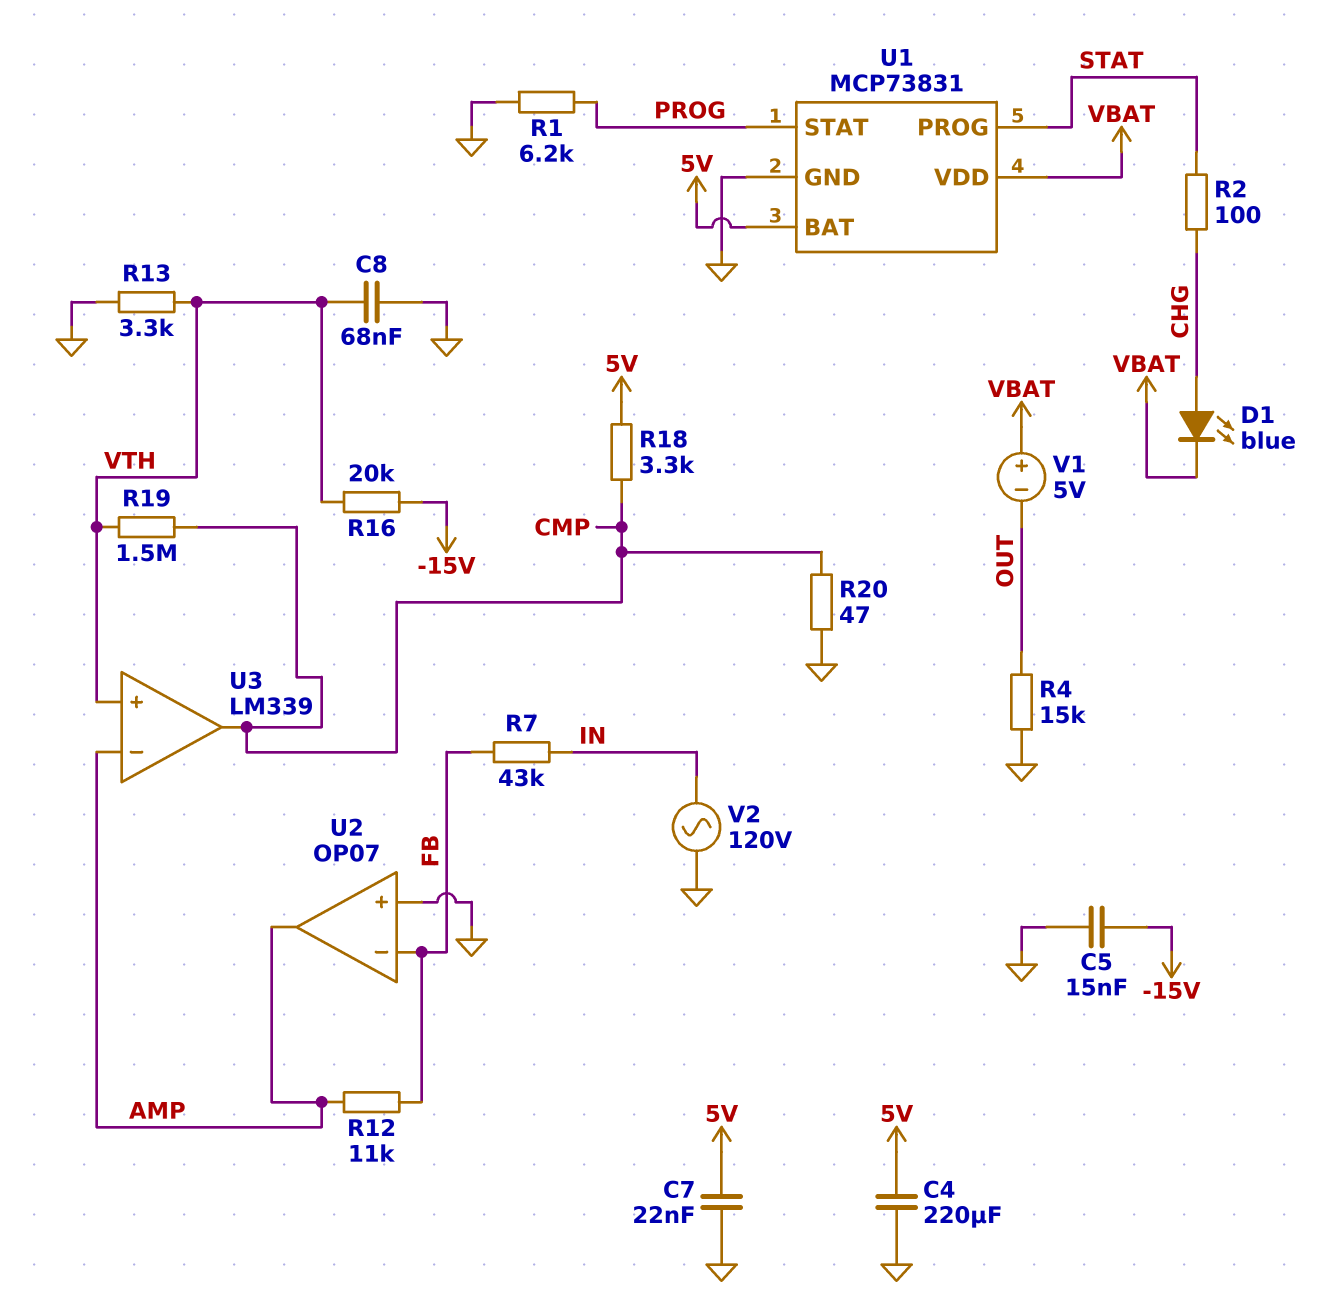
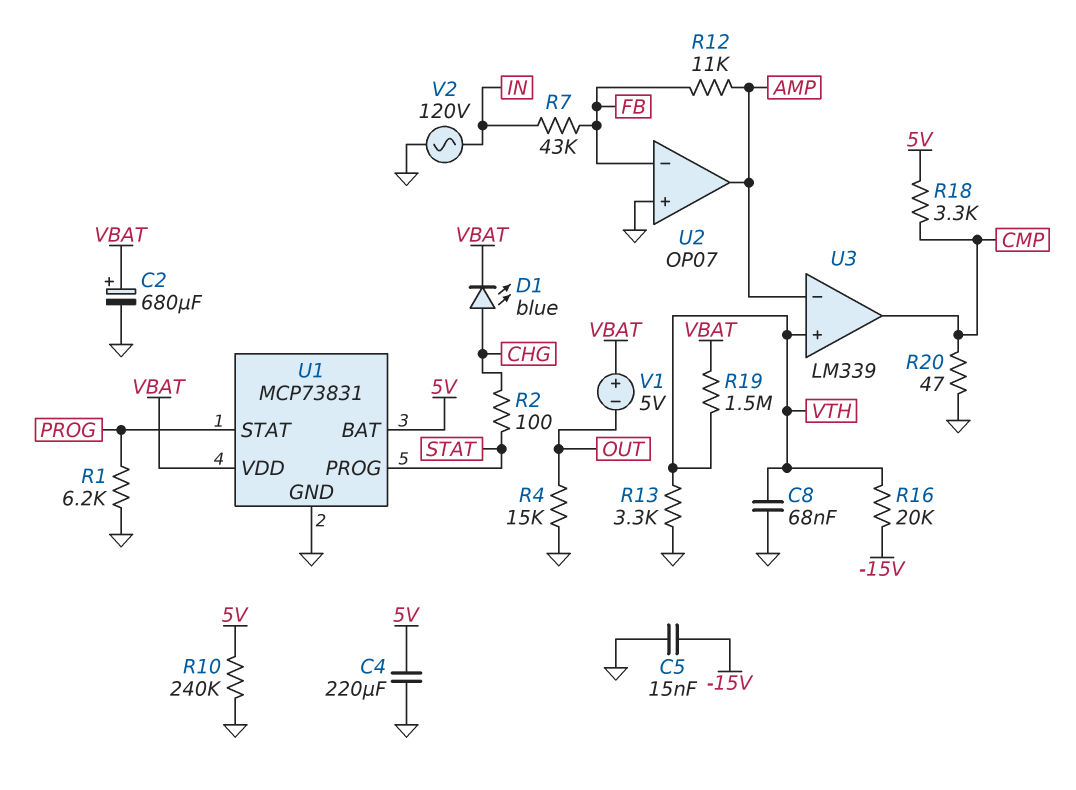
C2: none -> 680uF (plus VBAT, minus GND)
C7: 22nF (5V, GND) -> none
R10: none -> 240k (5V, GND)
R19: 1.5M (CMP, VTH) -> 1.5M (VBAT, VTH)

